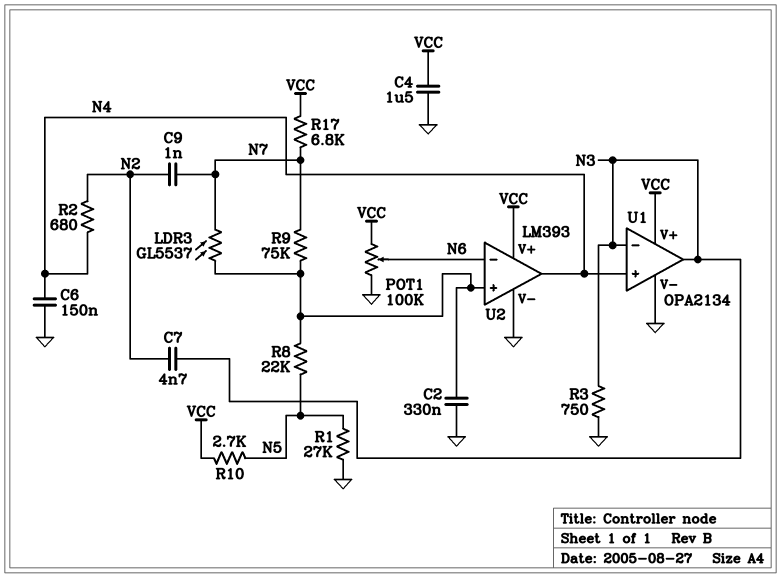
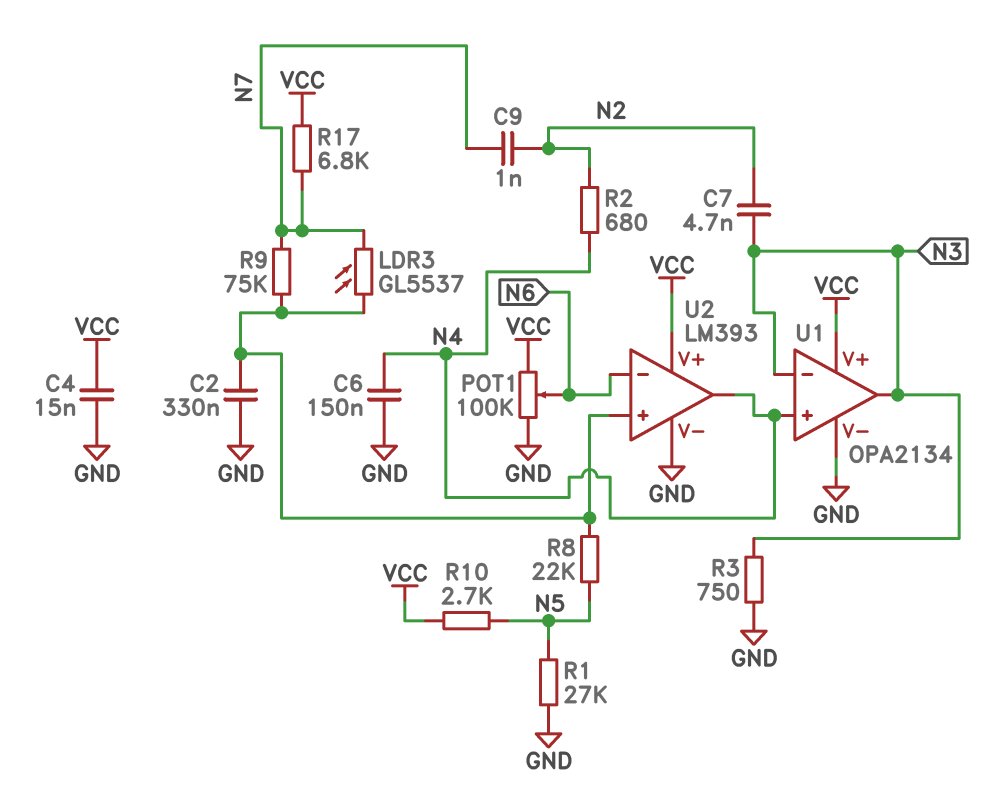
C4: 1.5uF (GND, VCC) -> 15nF (GND, VCC)

